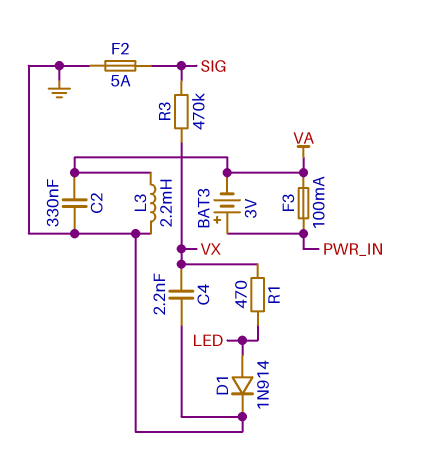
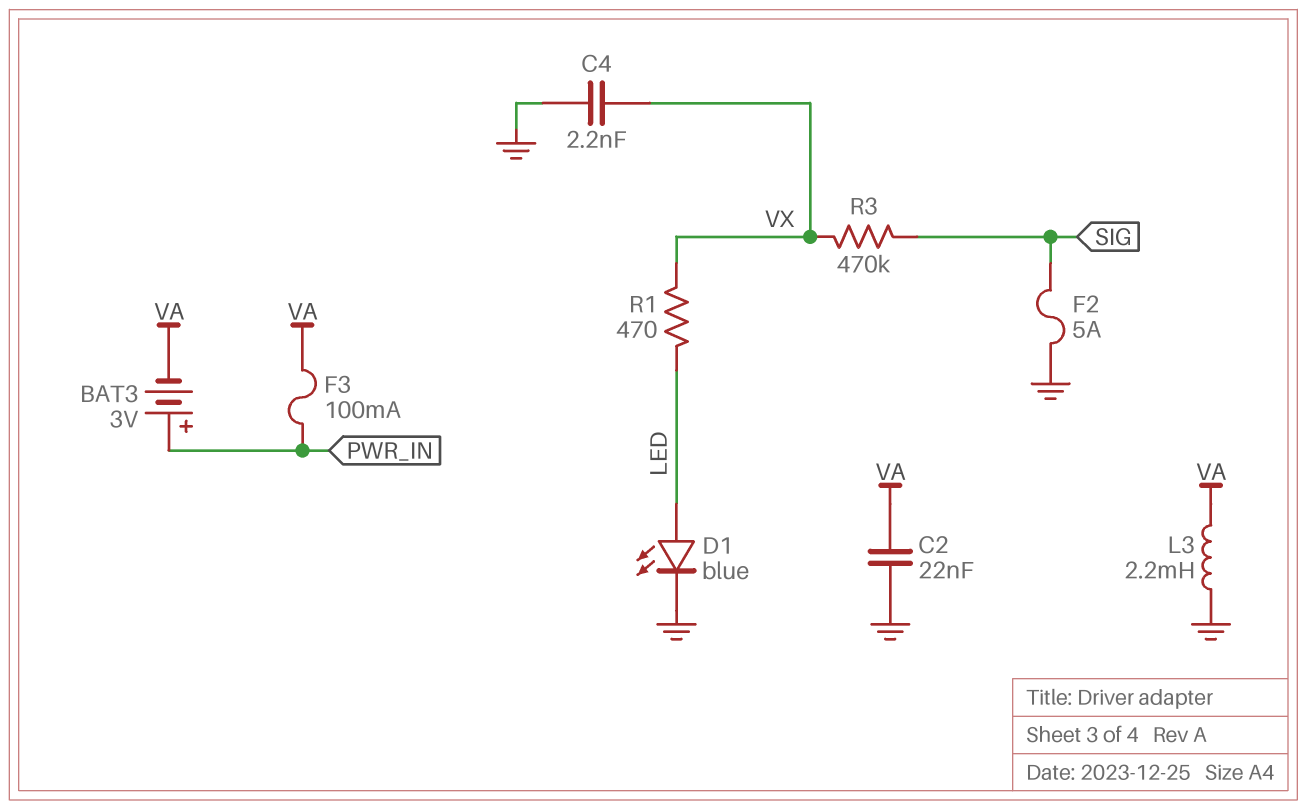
C2: 330nF (GND, VA) -> 22nF (GND, VA)
D1: diode 1N914 (A LED, K GND) -> LED blue (A LED, K GND)

